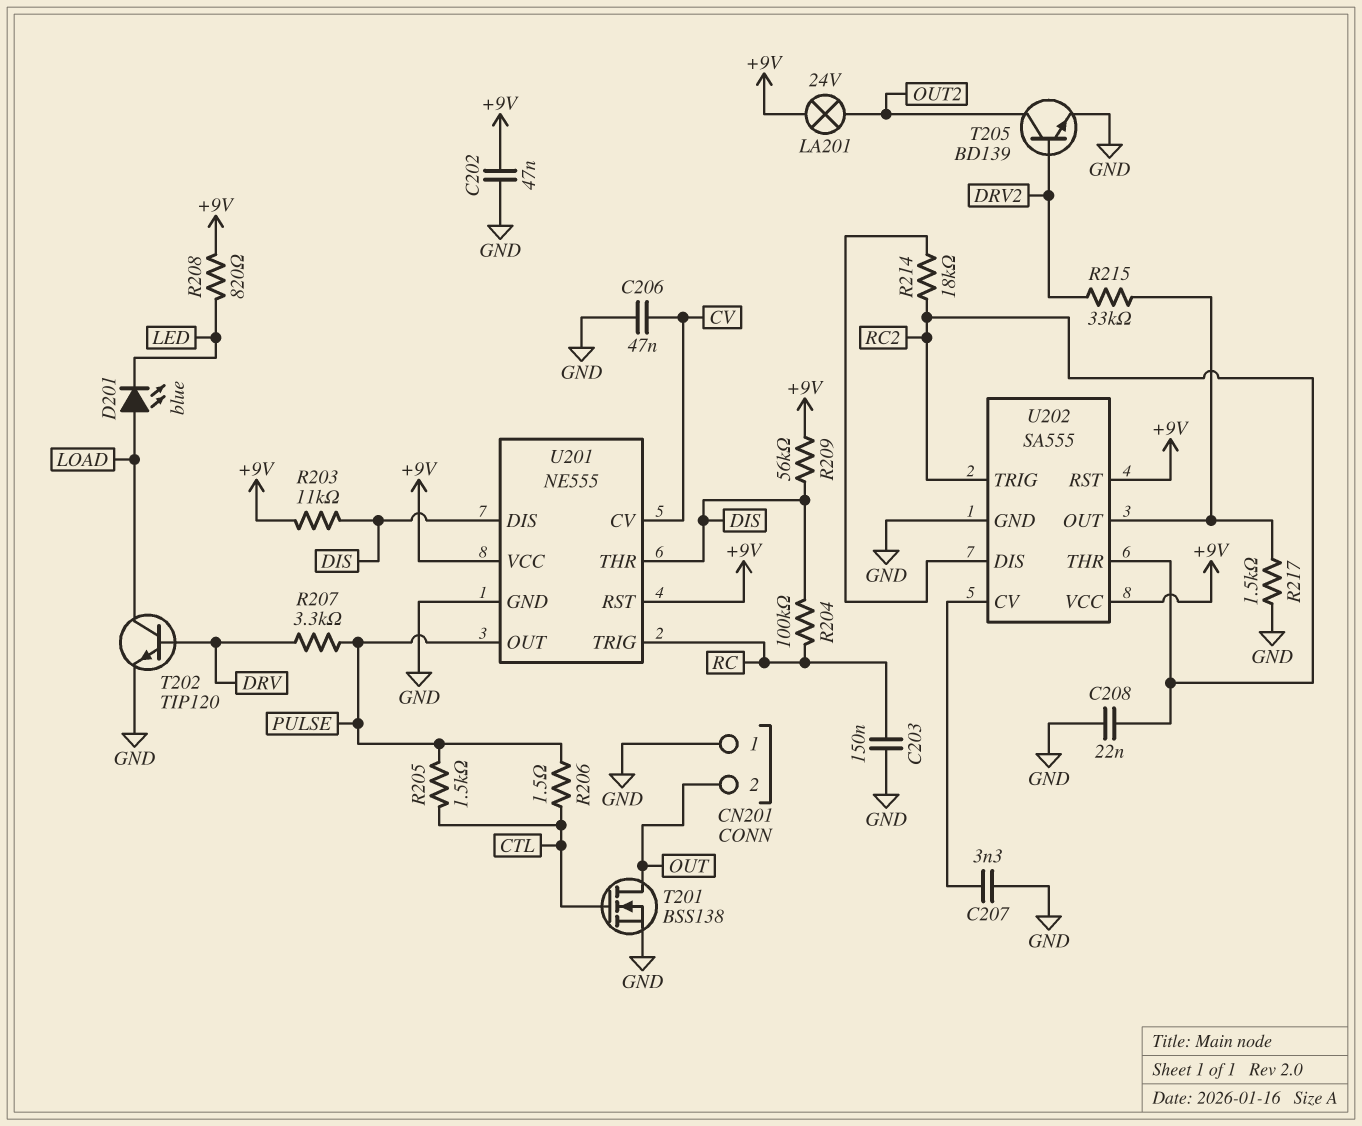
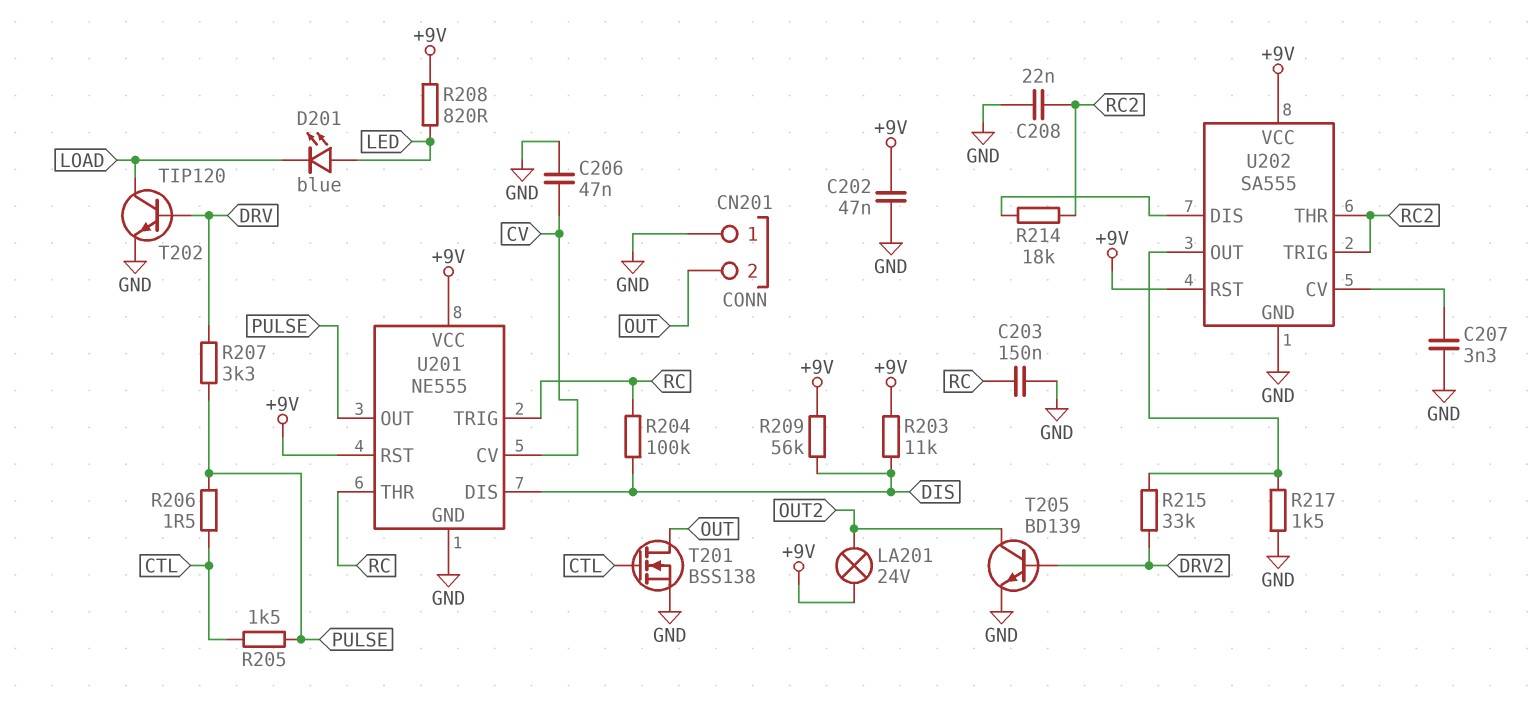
D201: LED blue (A LOAD, K LED) -> LED blue (A LED, K LOAD)
U201 pin THR: DIS -> RC

